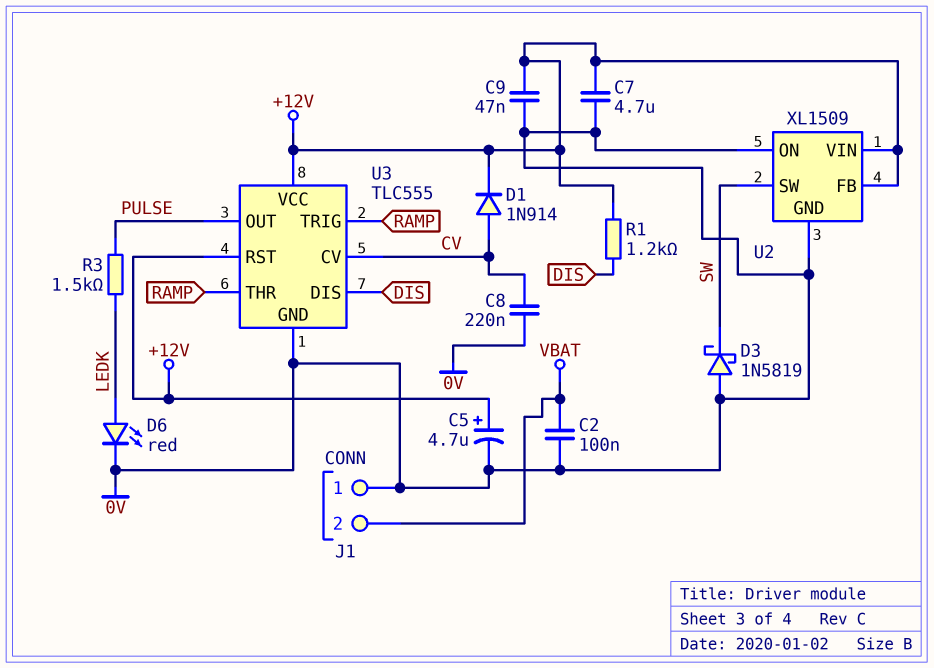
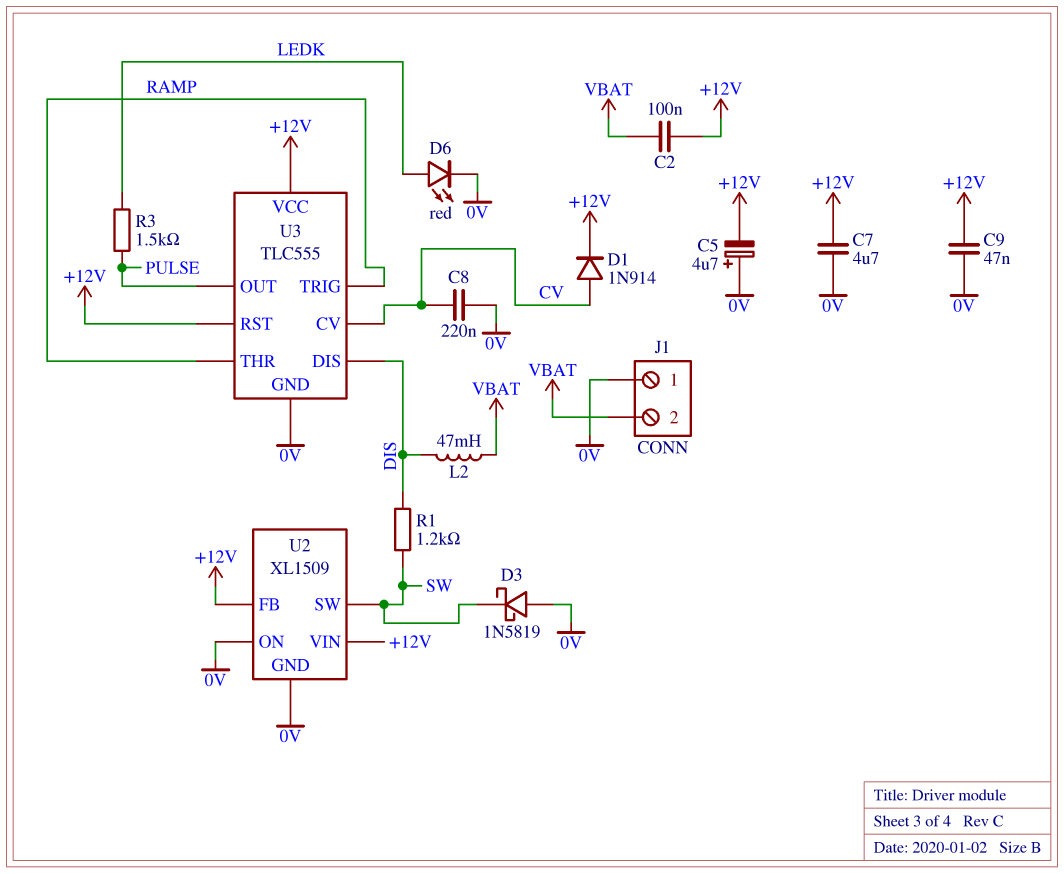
C2: 100nF (0V, VBAT) -> 100nF (+12V, VBAT)
C5: 4.7uF (plus +12V, minus 0V) -> 4.7uF (plus 0V, minus +12V)
L2: none -> 47mH (DIS, VBAT)
R1: 1.2k (+12V, DIS) -> 1.2k (DIS, SW)

